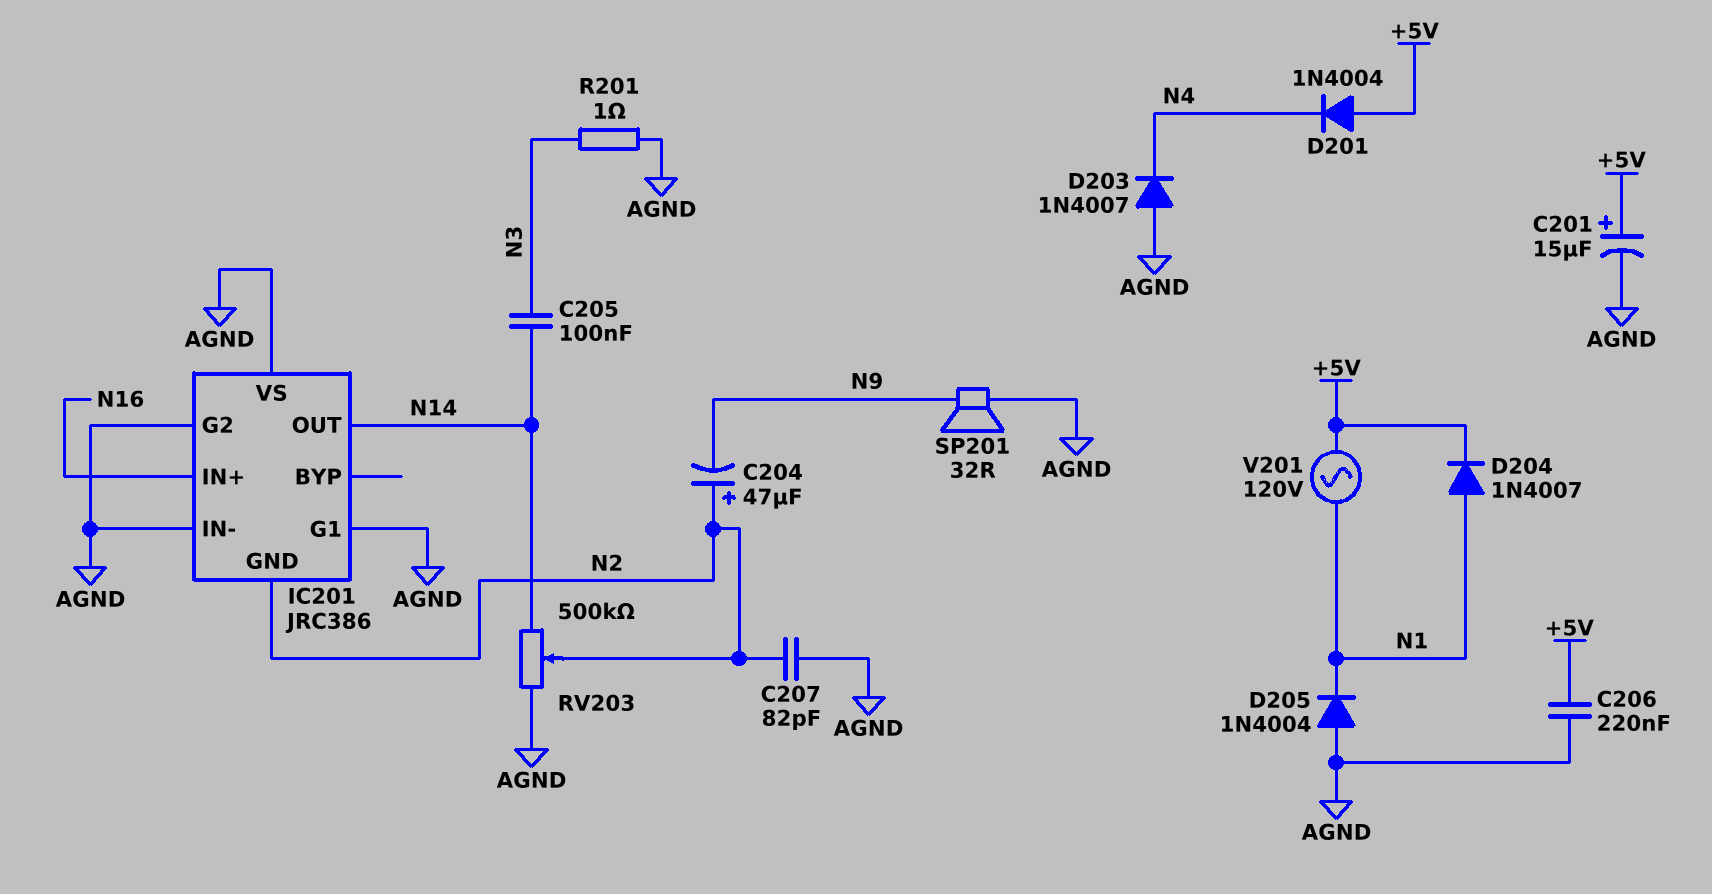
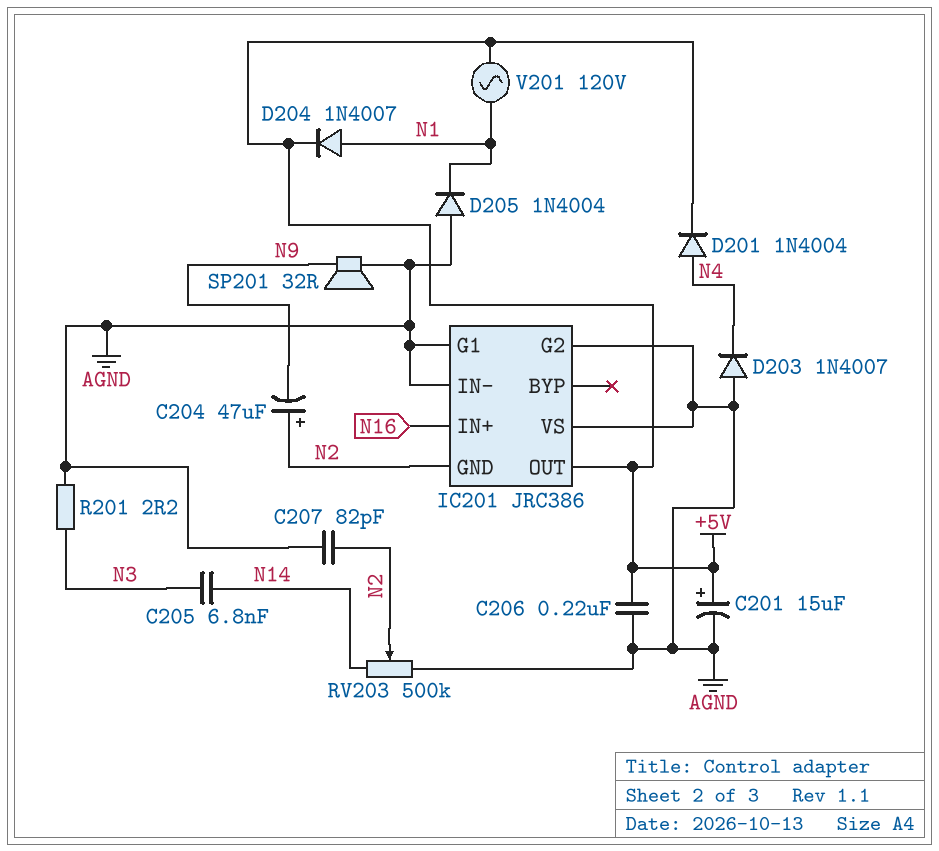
C205: 100nF (N3, N14) -> 6.8nF (N3, N14)
D201: diode 1N4004 (A +5V, K N4) -> diode 1N4004 (A N4, K +5V)
IC201 pin OUT: N14 -> +5V
R201: 1 (AGND, N3) -> 2.2 (AGND, N3)

